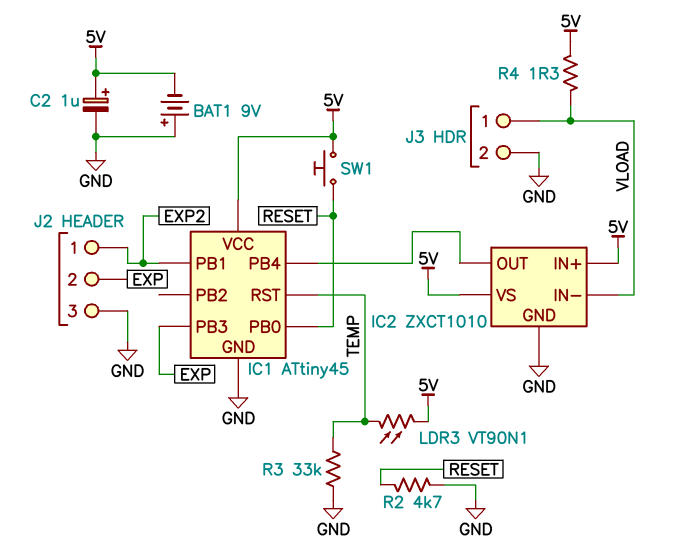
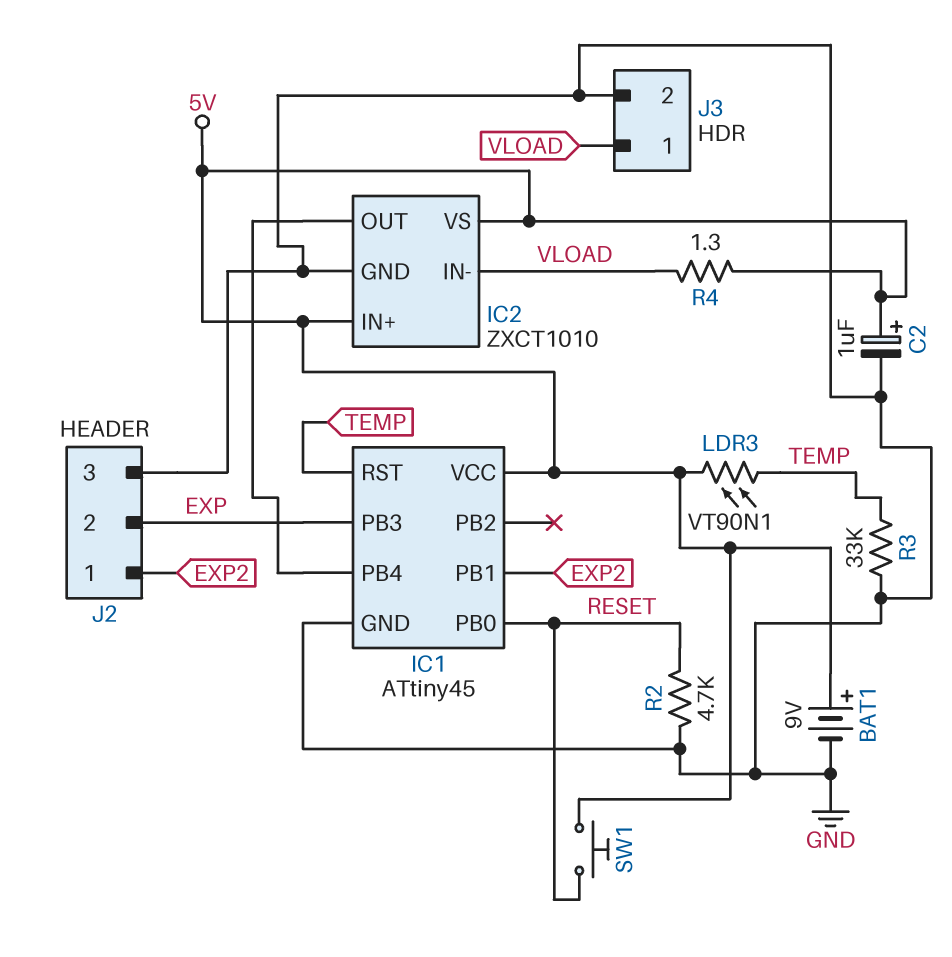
BAT1: 9V (plus GND, minus 5V) -> 9V (plus 5V, minus GND)

